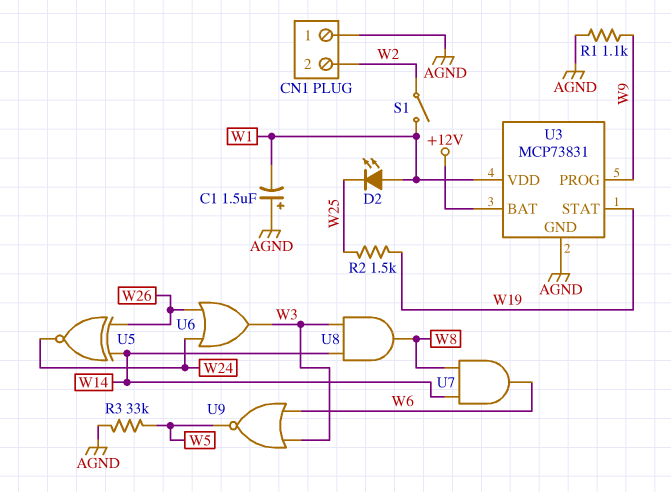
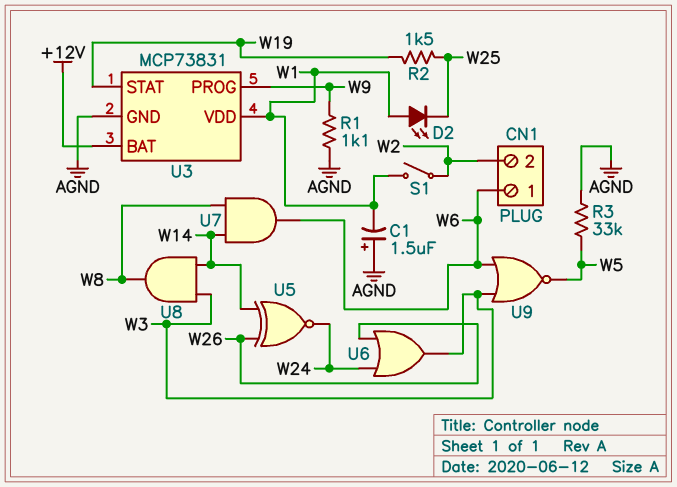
CN1 pin 1: AGND -> W6

